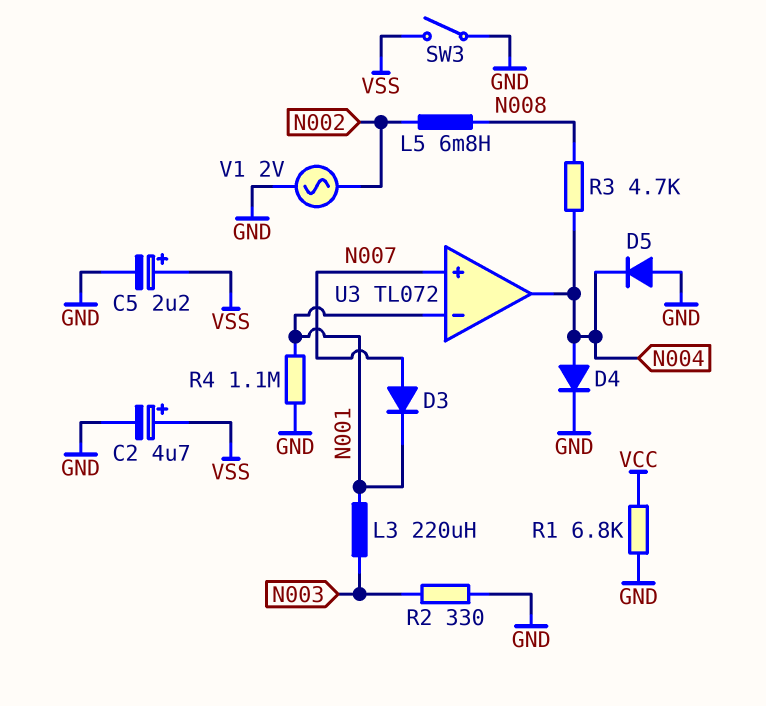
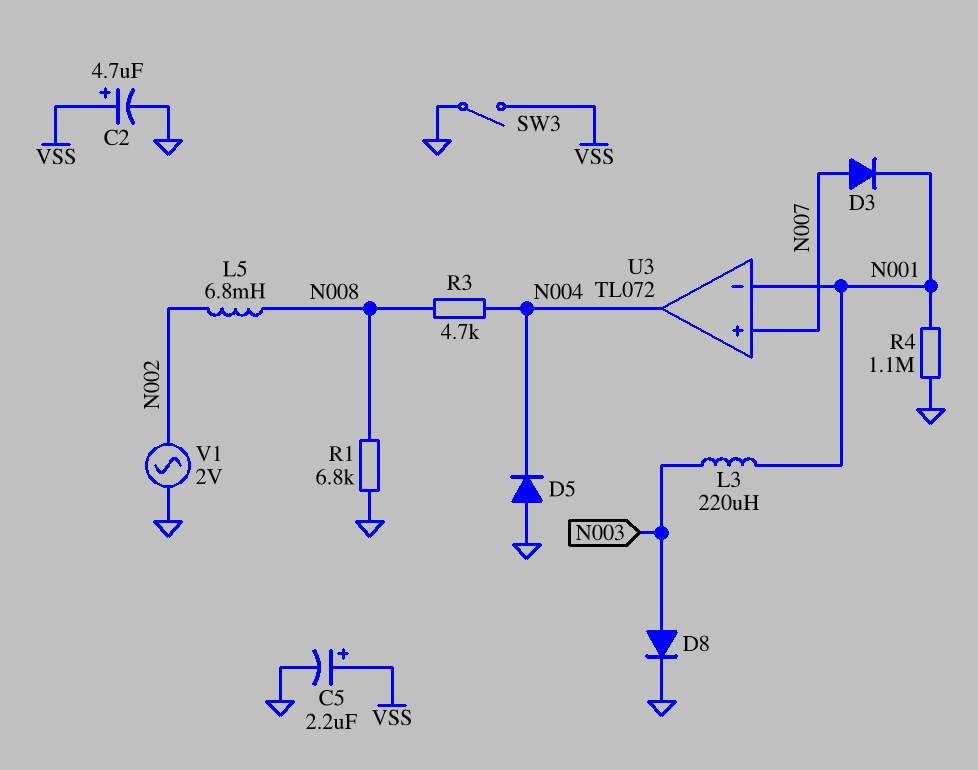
D4: diode (A N004, K GND) -> none
D8: none -> diode (A N003, K GND)
R1: 6.8k (GND, VCC) -> 6.8k (GND, N008)
R2: 330 (GND, N003) -> none

